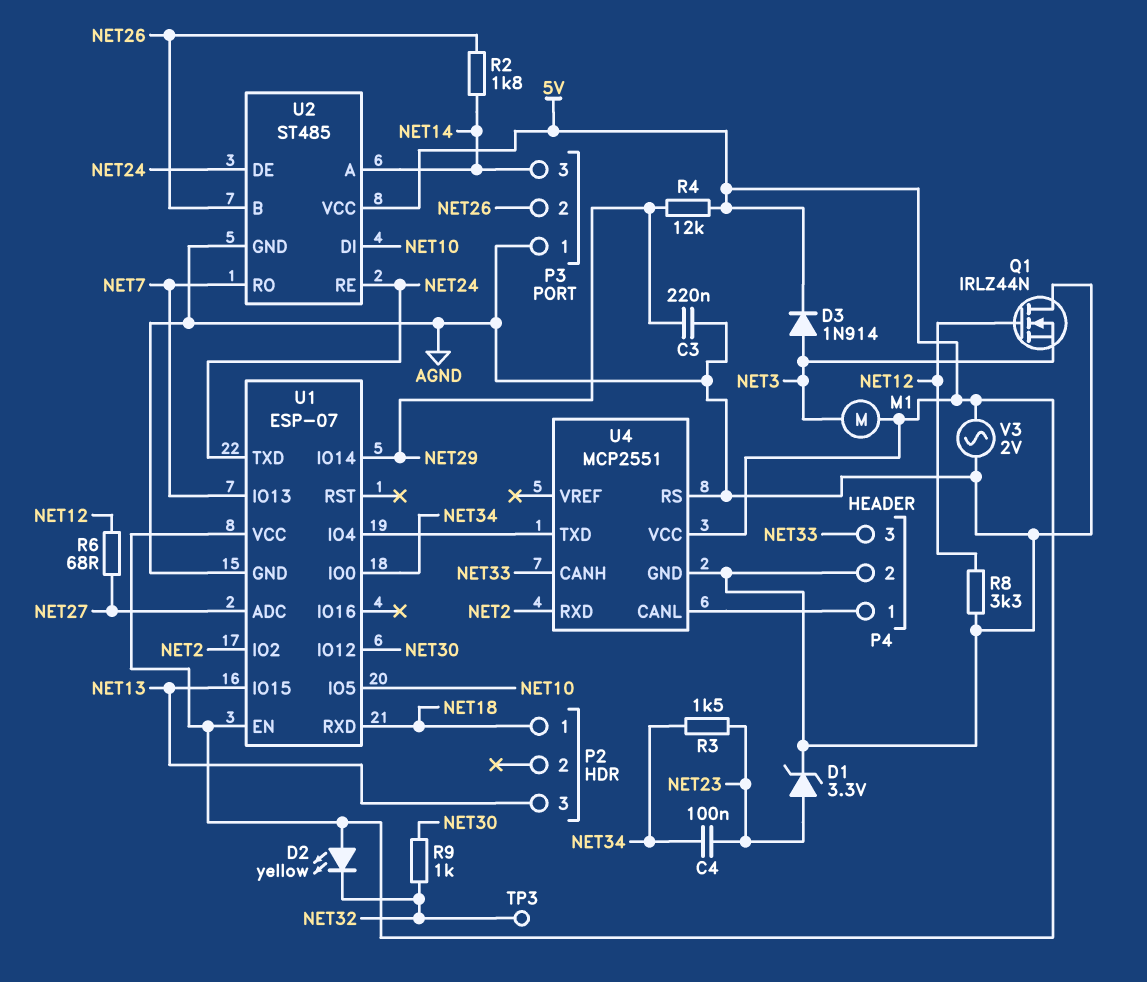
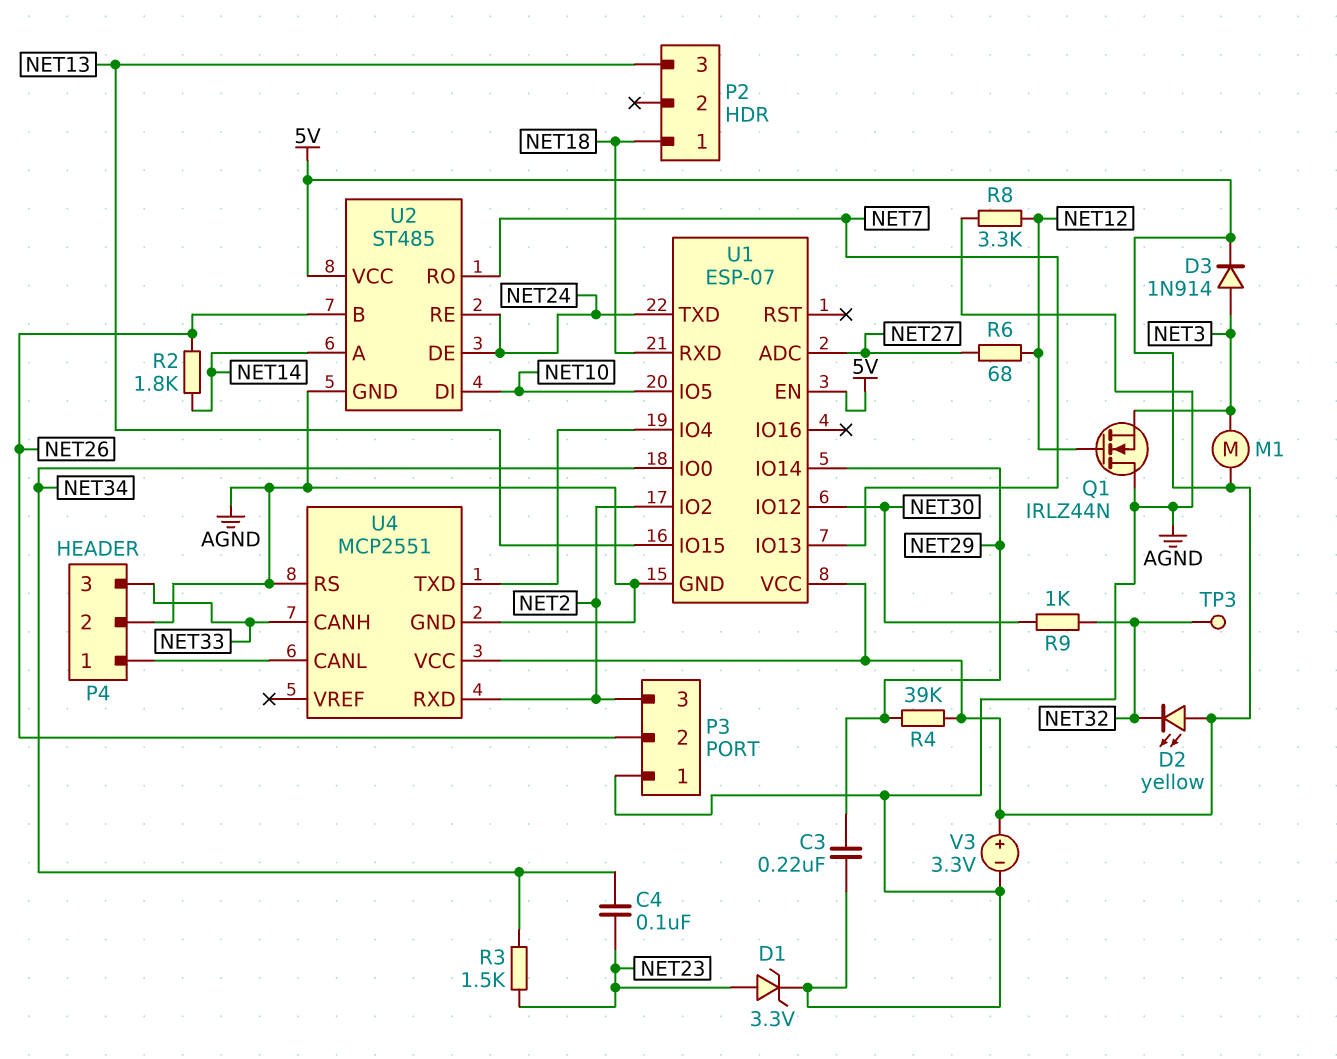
P3 pin 3: NET14 -> NET2
R4: 12k (5V, NET29) -> 39k (5V, NET29)
V3: AC 2V (5V, AGND) -> 3.3V (plus 5V, minus AGND)

